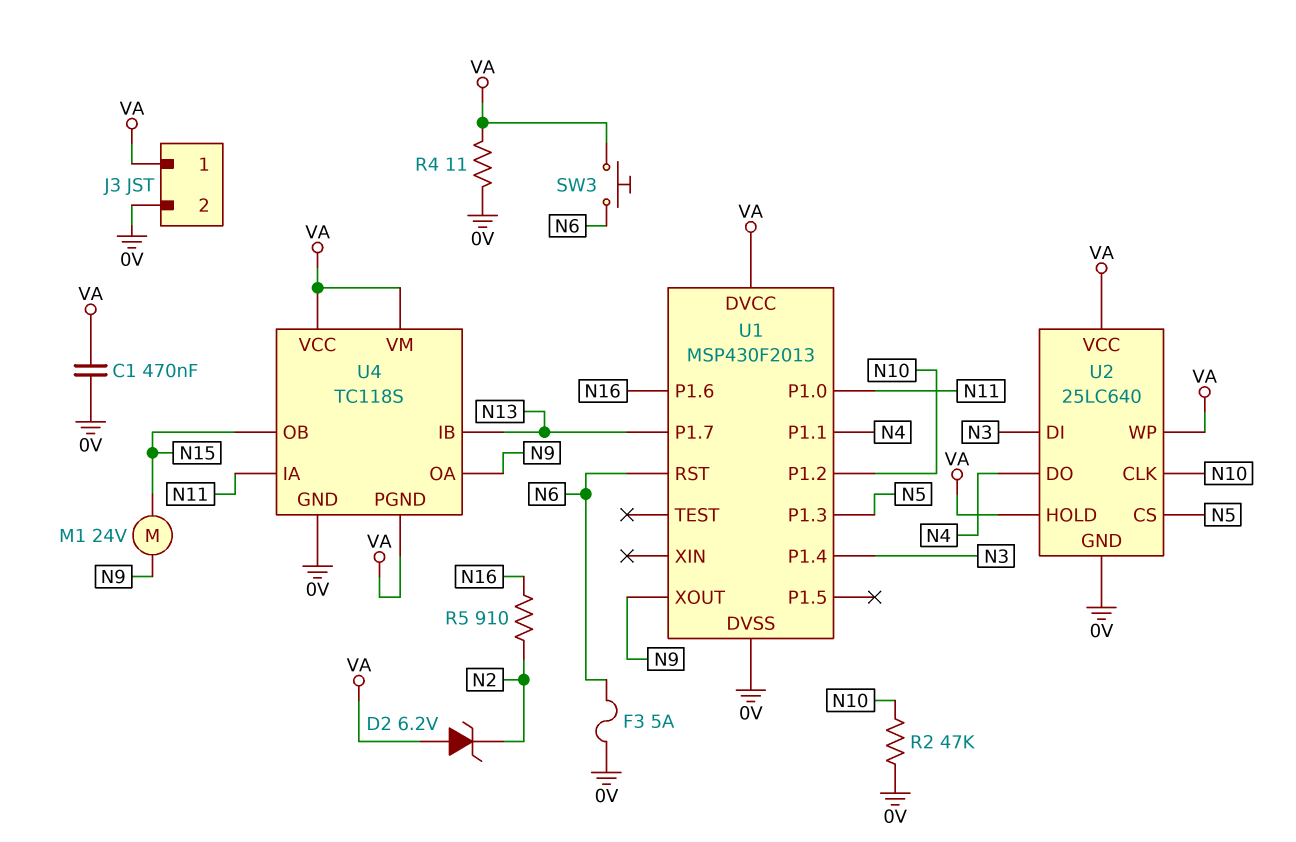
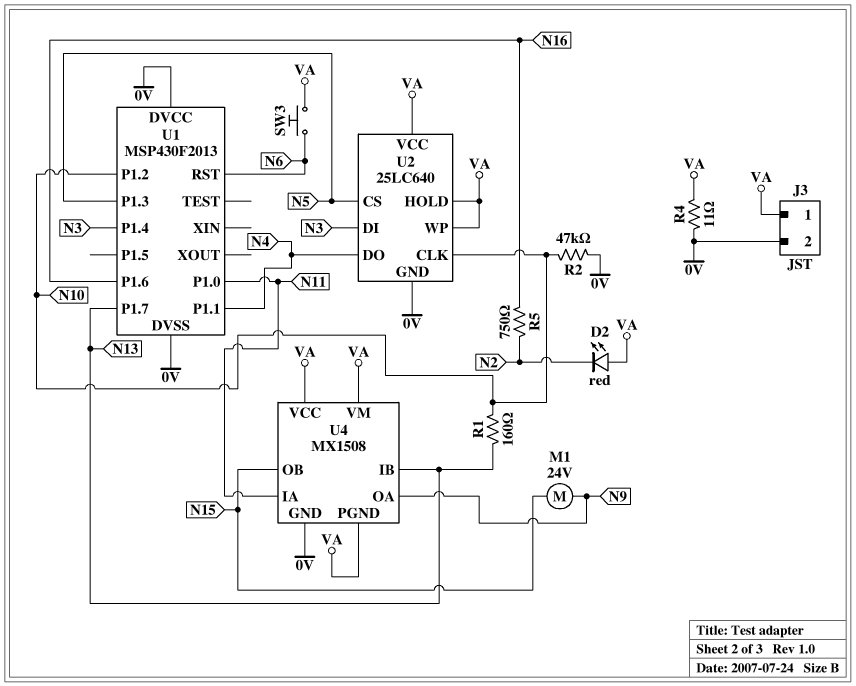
C1: 470nF (0V, VA) -> none
D2: zener 6.2V (A VA, K N2) -> LED red (A VA, K N2)
F3: 5A (0V, N6) -> none
R1: none -> 160 (N10, N13)
R5: 910 (N2, N16) -> 750 (N2, N16)
U1 pin DVCC: VA -> 0V
U1 pin XOUT: N9 -> none
U4: TC118S -> MX1508

